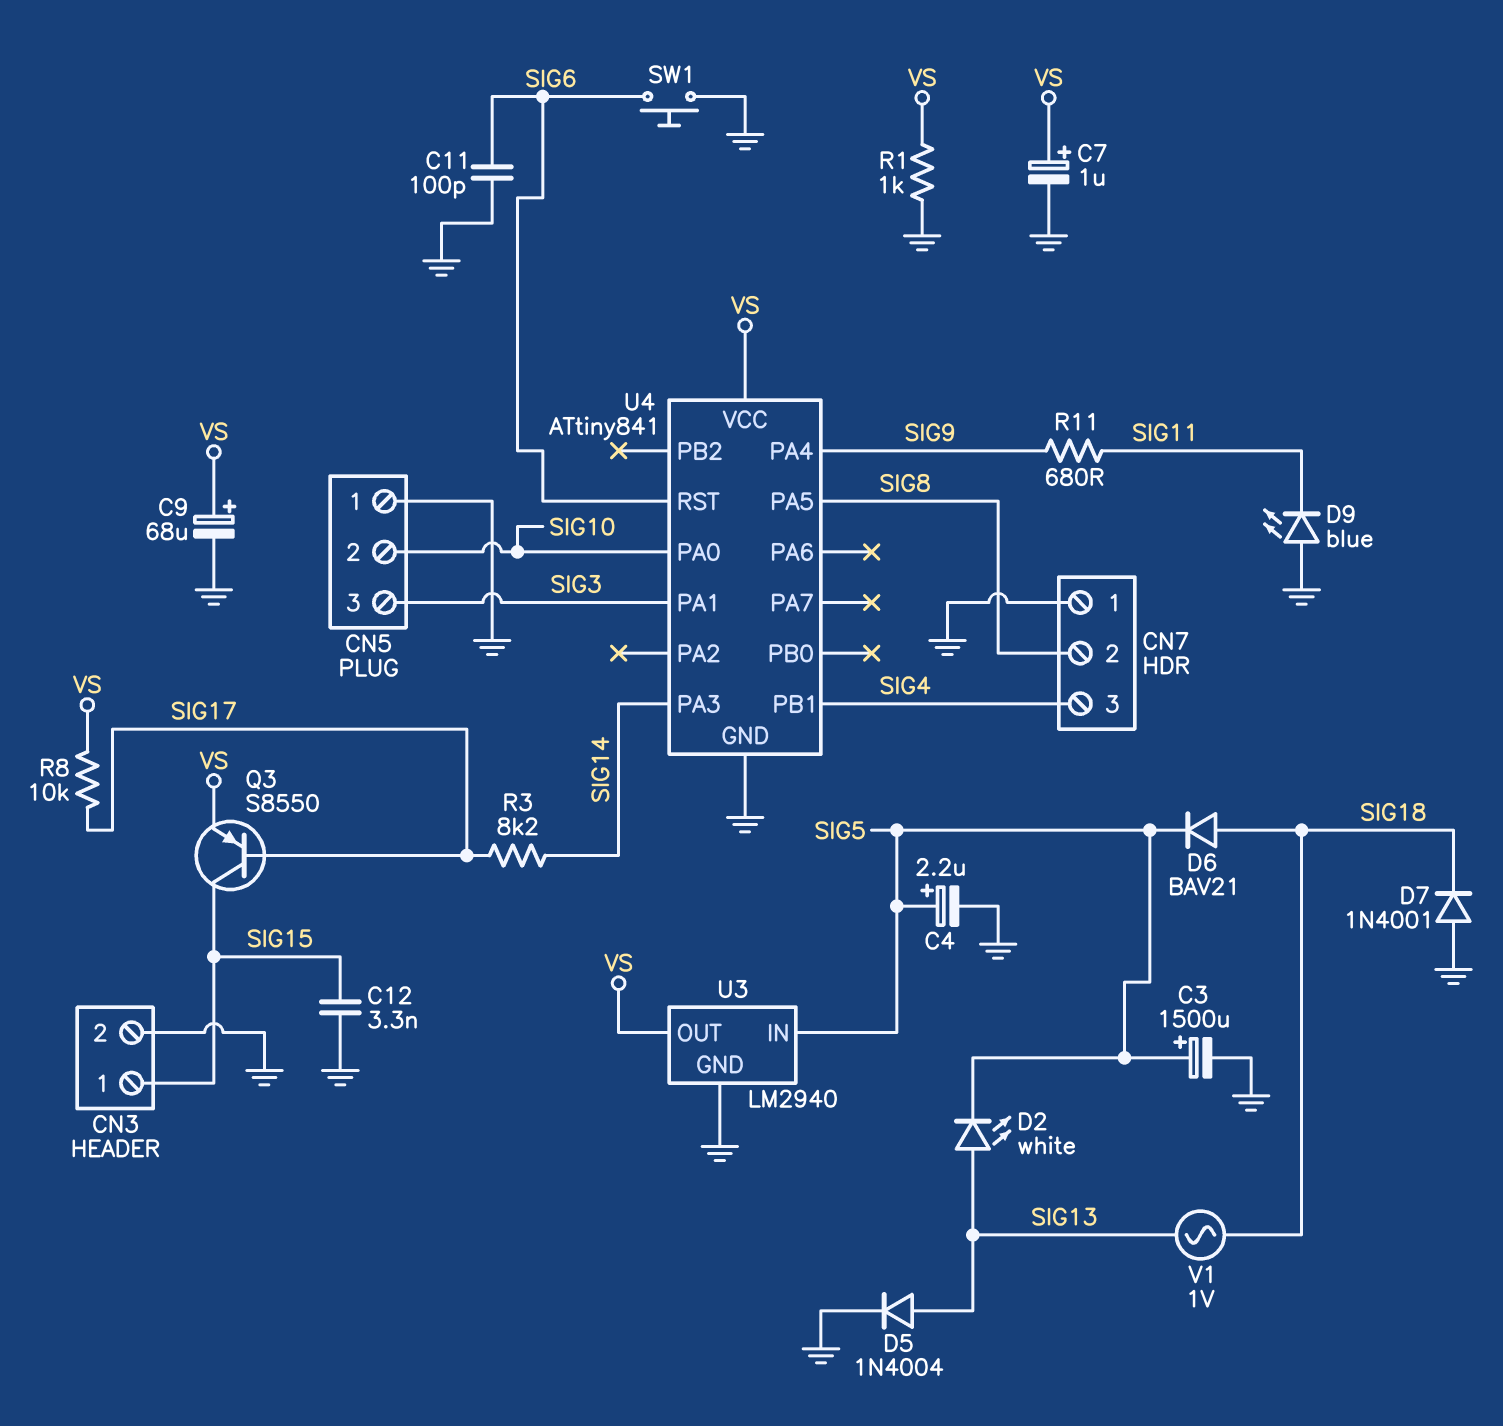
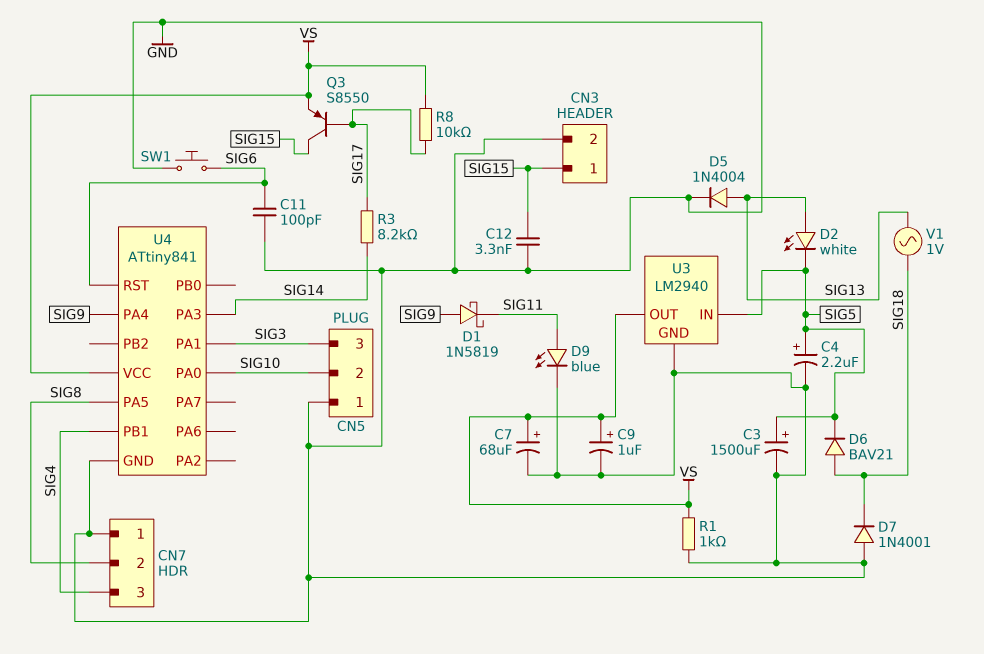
C7: 1uF (plus VS, minus GND) -> 68uF (plus VS, minus GND)
C9: 68uF (plus VS, minus GND) -> 1uF (plus VS, minus GND)
D1: none -> schottky 1N5819 (A SIG9, K SIG11)
D9: LED blue (A GND, K SIG11) -> LED blue (A SIG11, K GND)
R11: 680 (SIG9, SIG11) -> none

